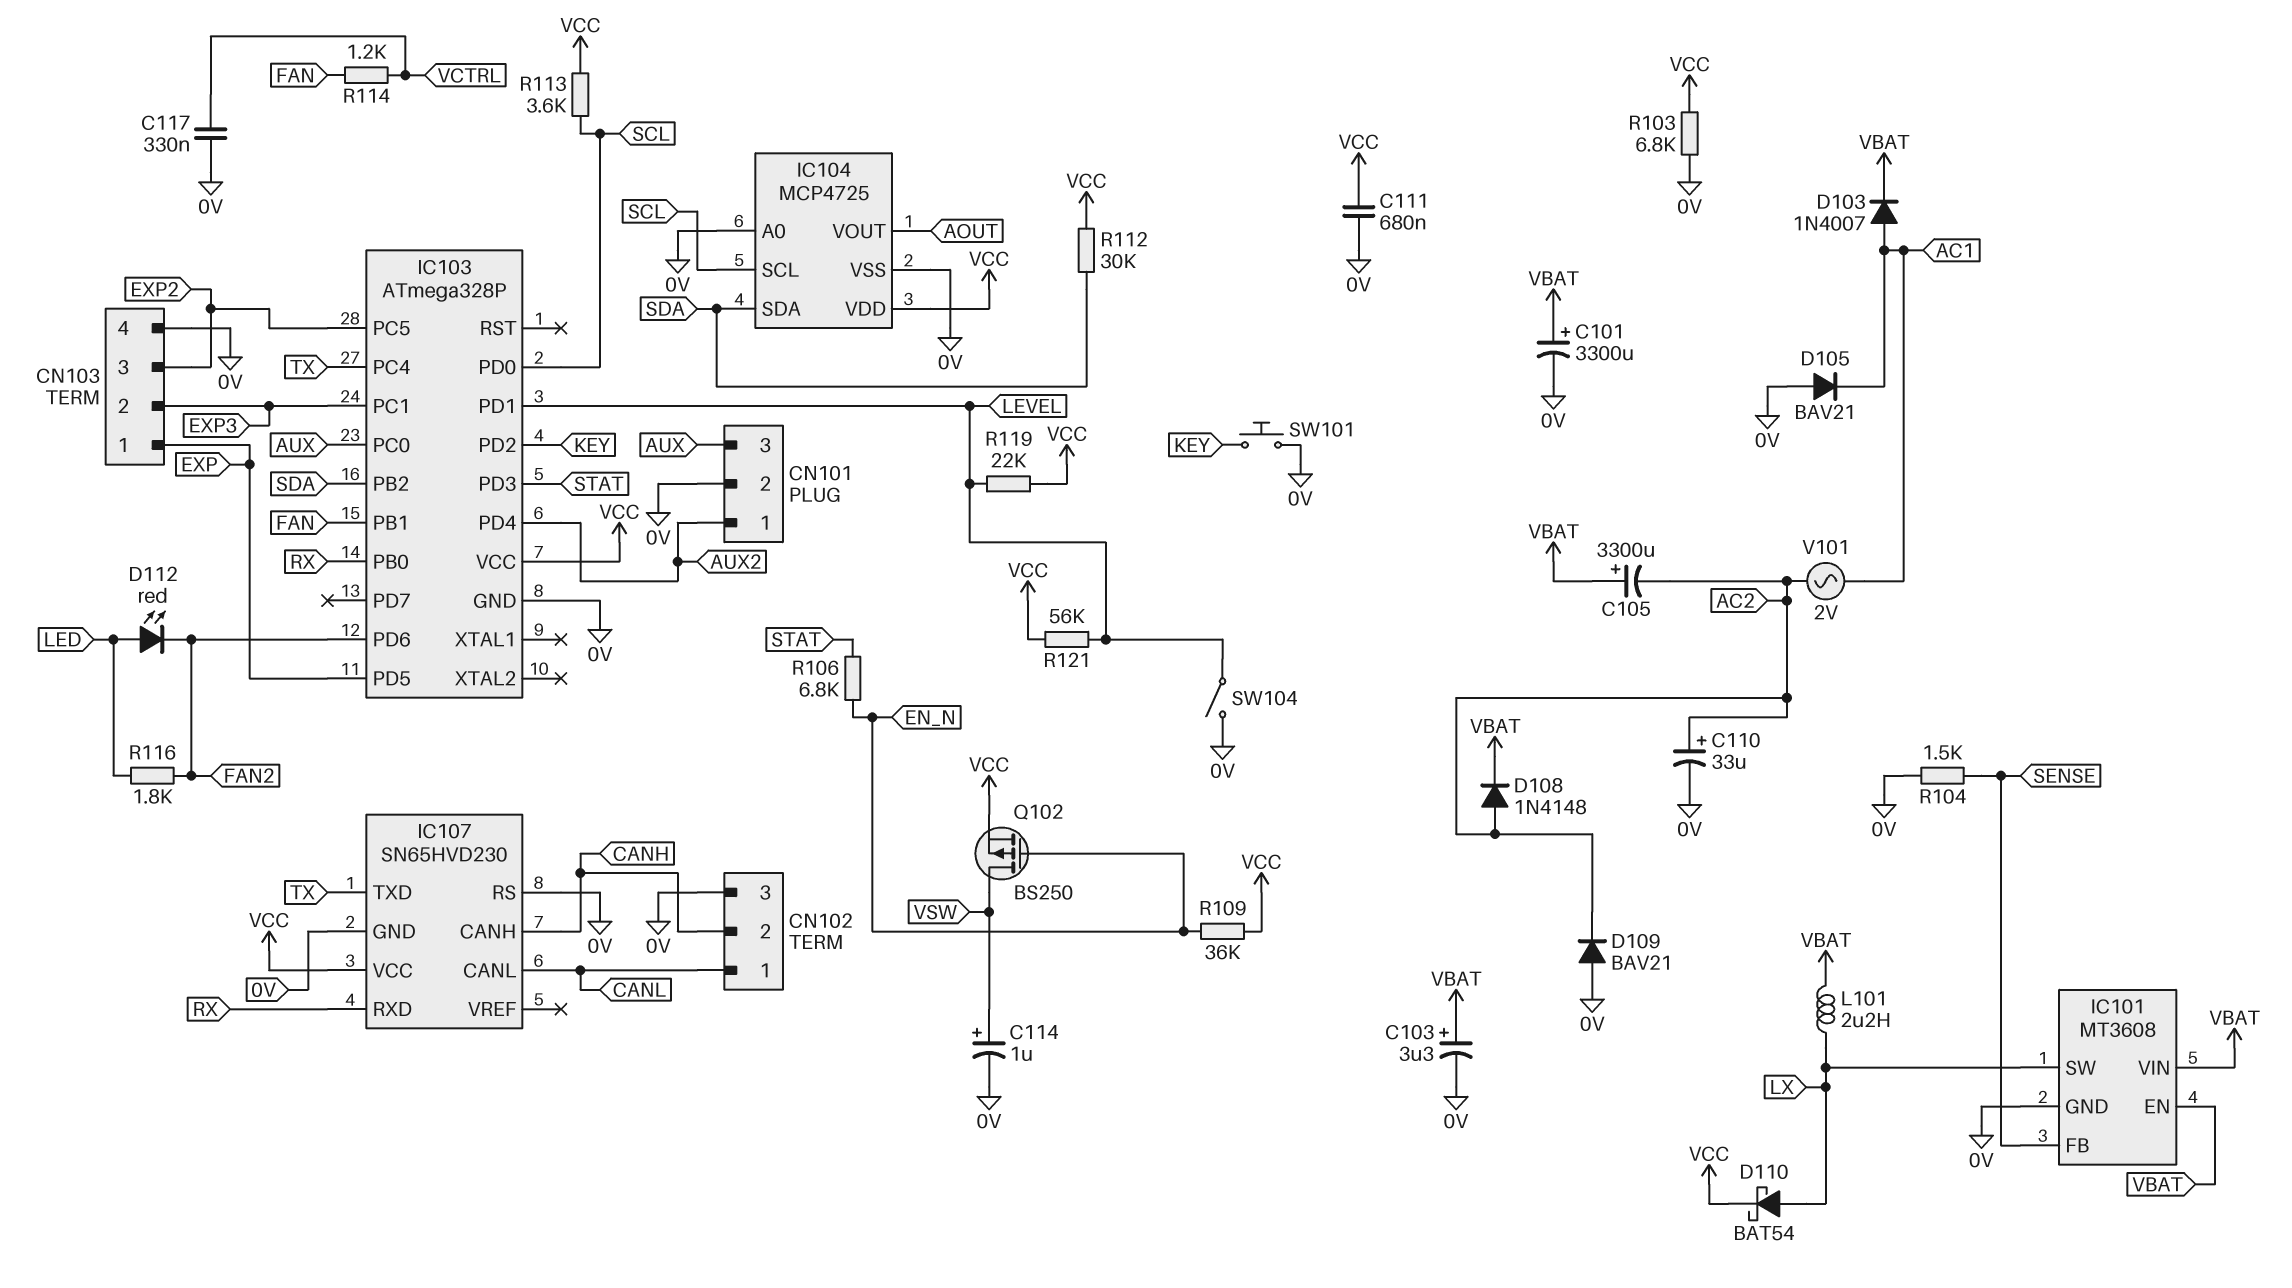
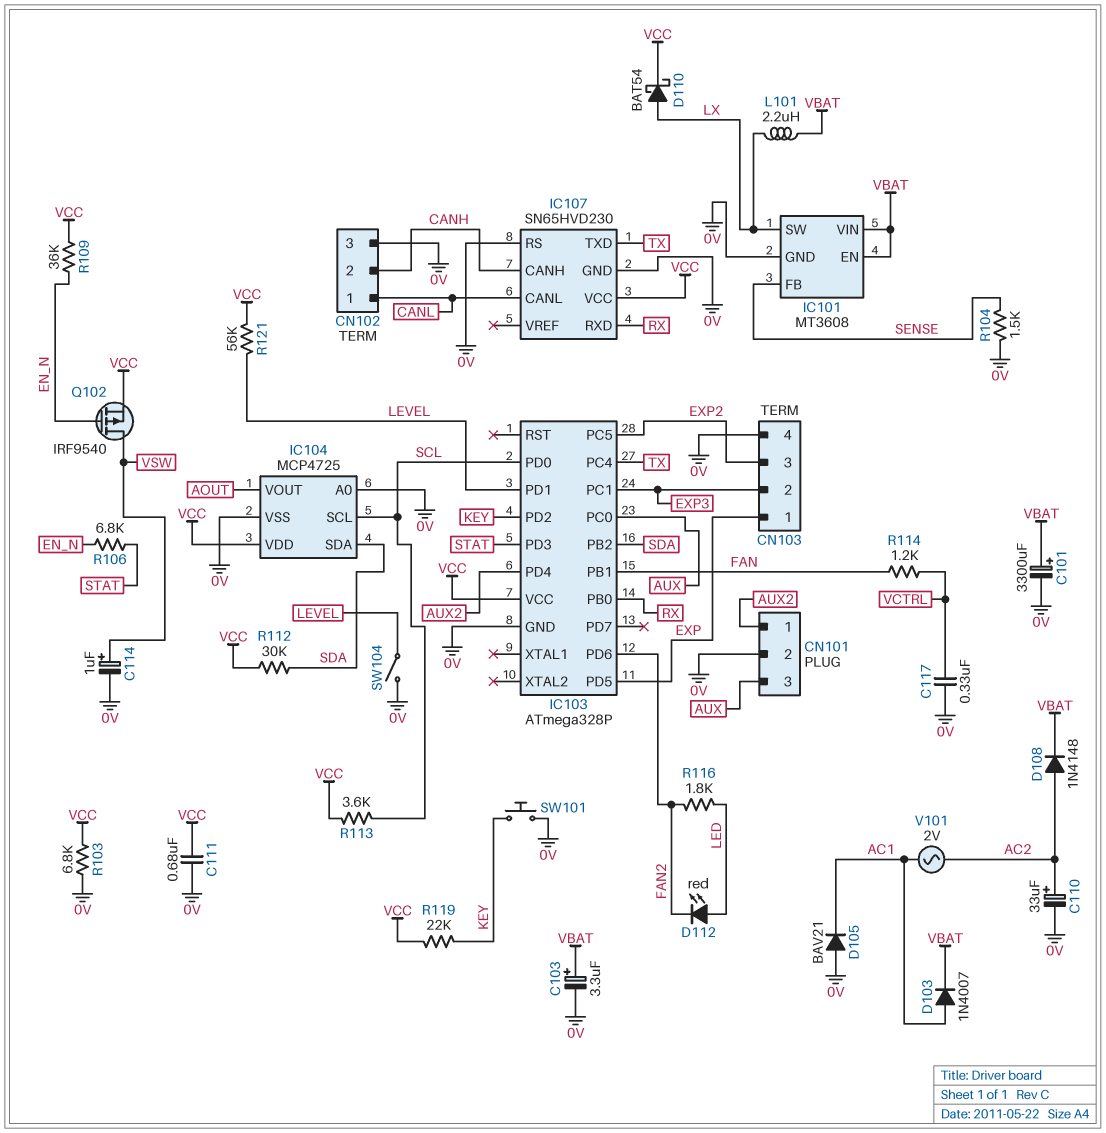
C105: 3300uF (plus VBAT, minus AC2) -> none
D109: diode BAV21 (A 0V, K AC2) -> none
Q102: PMOS BS250 (G EN_N, D VSW, S VCC) -> PMOS IRF9540 (G EN_N, D VSW, S VCC)
R119: 22k (LEVEL, VCC) -> 22k (KEY, VCC)

